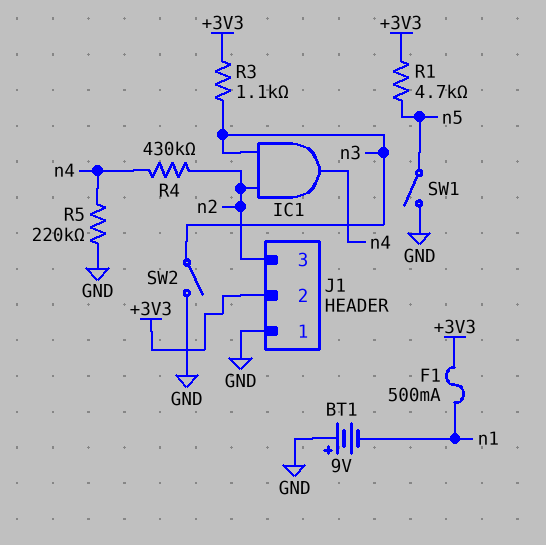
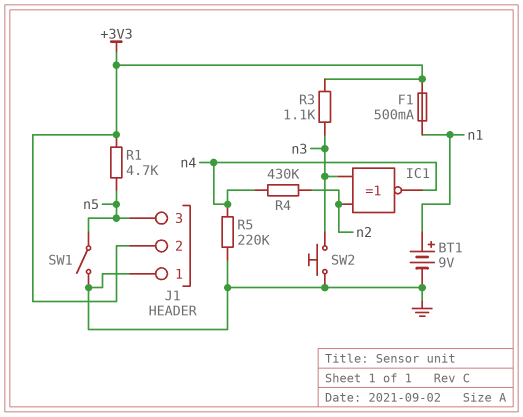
BT1: 9V (plus GND, minus n1) -> 9V (plus n1, minus GND)
IC1: AND (in n2, in n3, out n4) -> XNOR (in n2, in n3, out n4)
J1 pin 3: n2 -> n5
SW2: switch (GND, n3) -> button (GND, n3)

